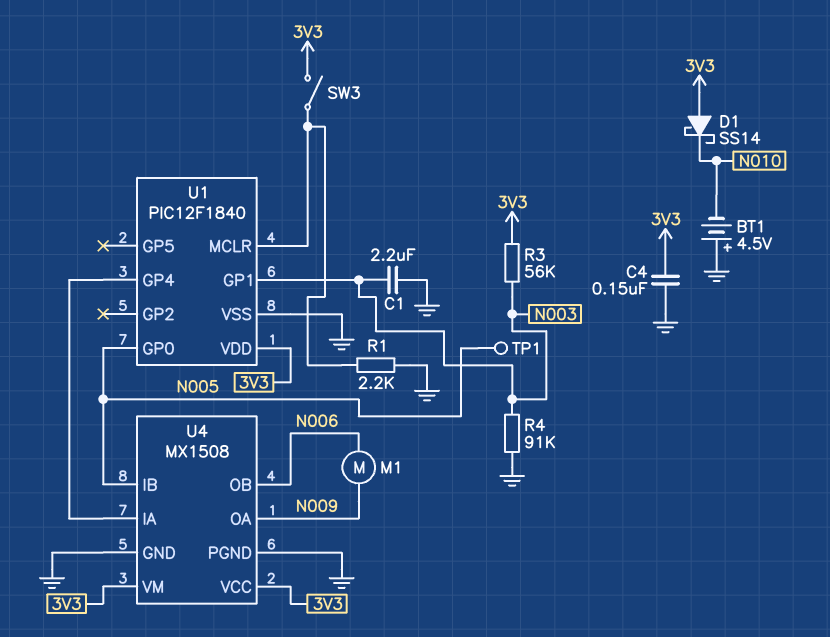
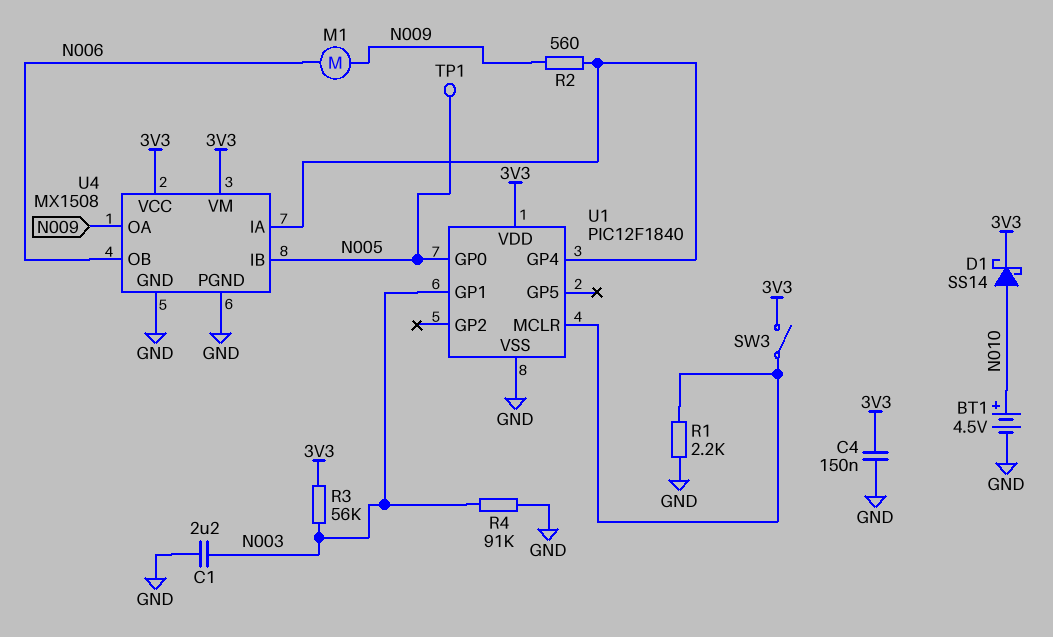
BT1: 4.5V (plus GND, minus N010) -> 4.5V (plus N010, minus GND)
D1: schottky SS14 (A 3V3, K N010) -> schottky SS14 (A N010, K 3V3)
R2: none -> 560 (N009, U1/GP4)

